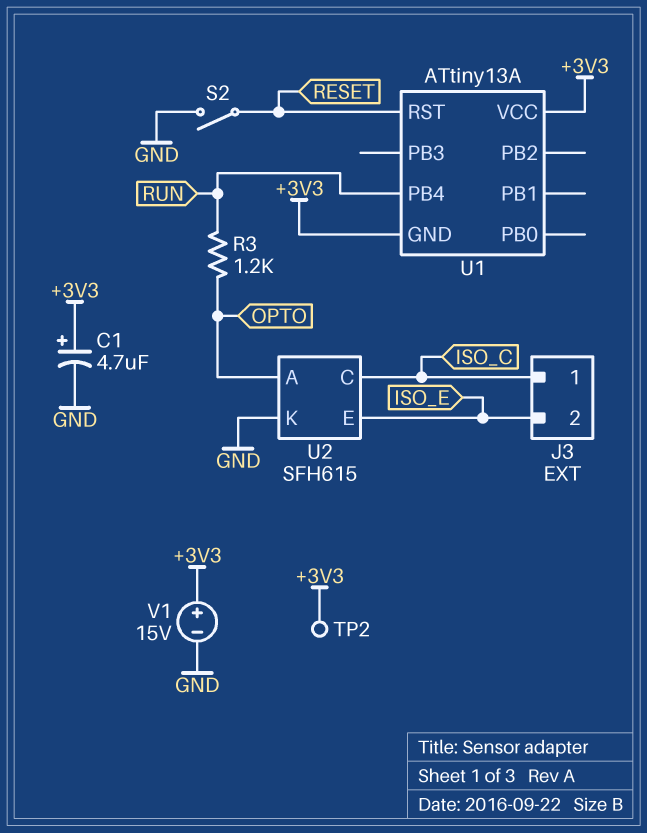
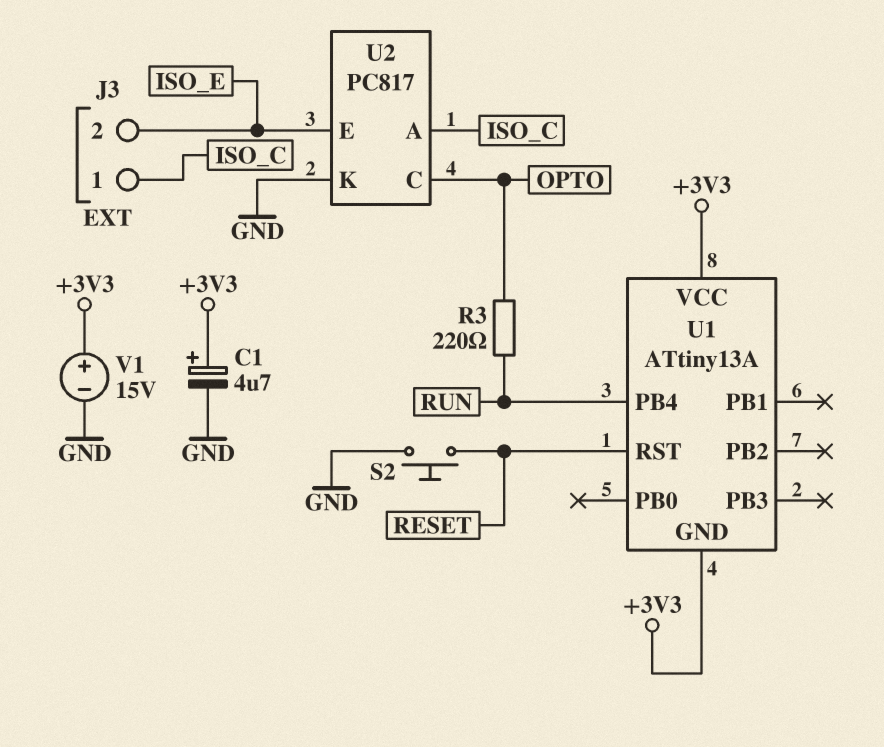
R3: 1.2k (OPTO, RUN) -> 220 (OPTO, RUN)
S2: switch (GND, RESET) -> button (GND, RESET)
TP2: test point (+3V3) -> none
U2: SFH615 -> PC817
U2 pin A: OPTO -> ISO_C
U2 pin C: ISO_C -> OPTO

